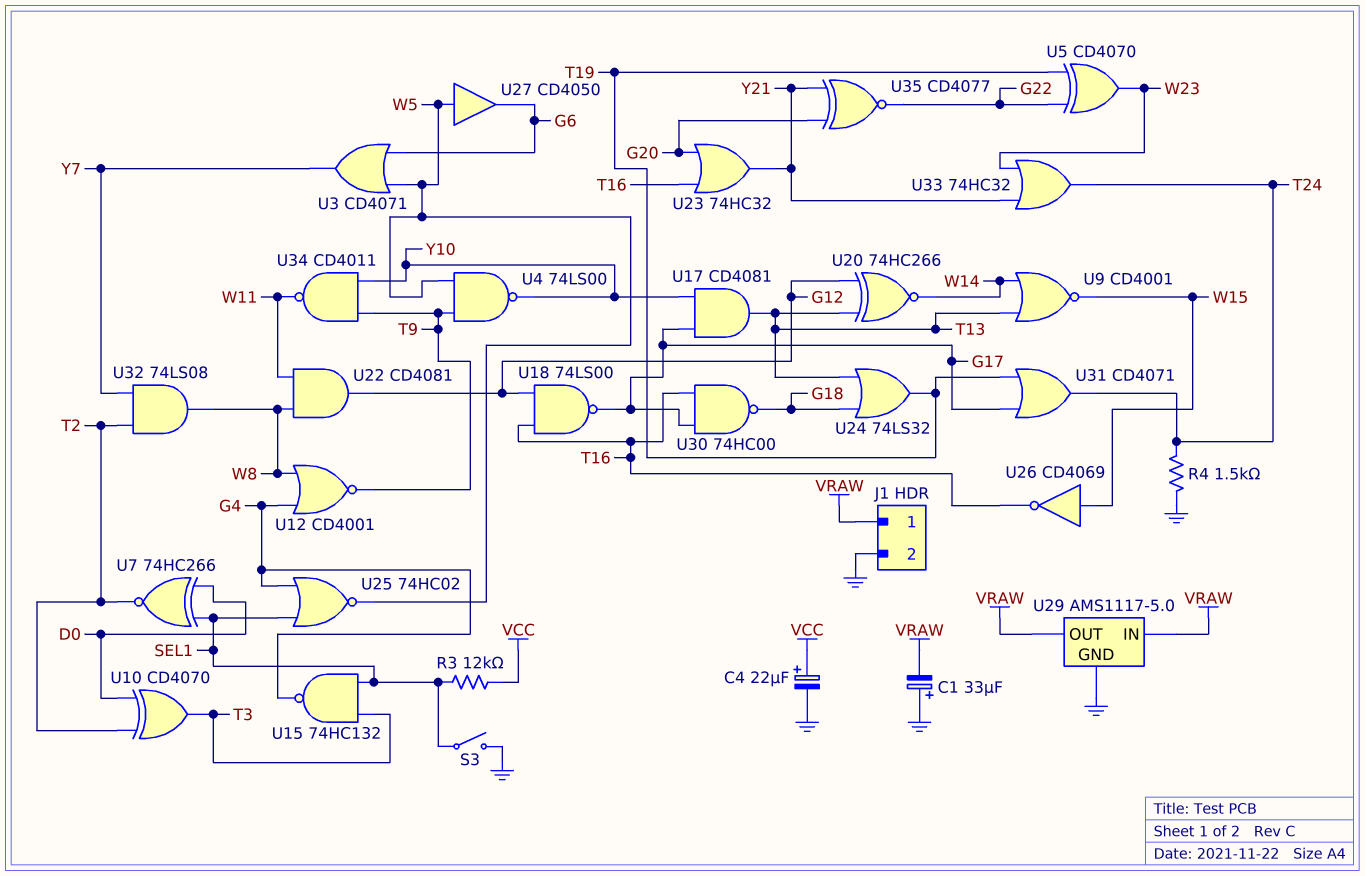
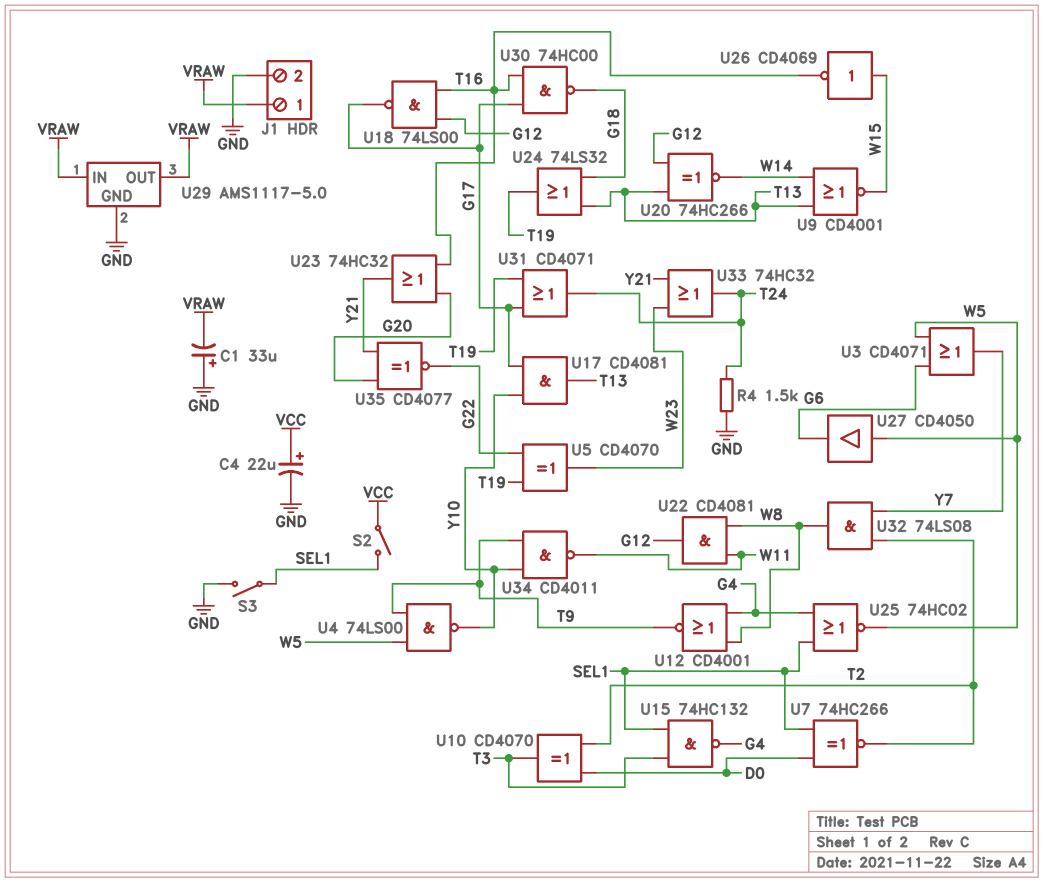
R3: 12k (SEL1, VCC) -> none
S2: none -> switch (SEL1, VCC)

